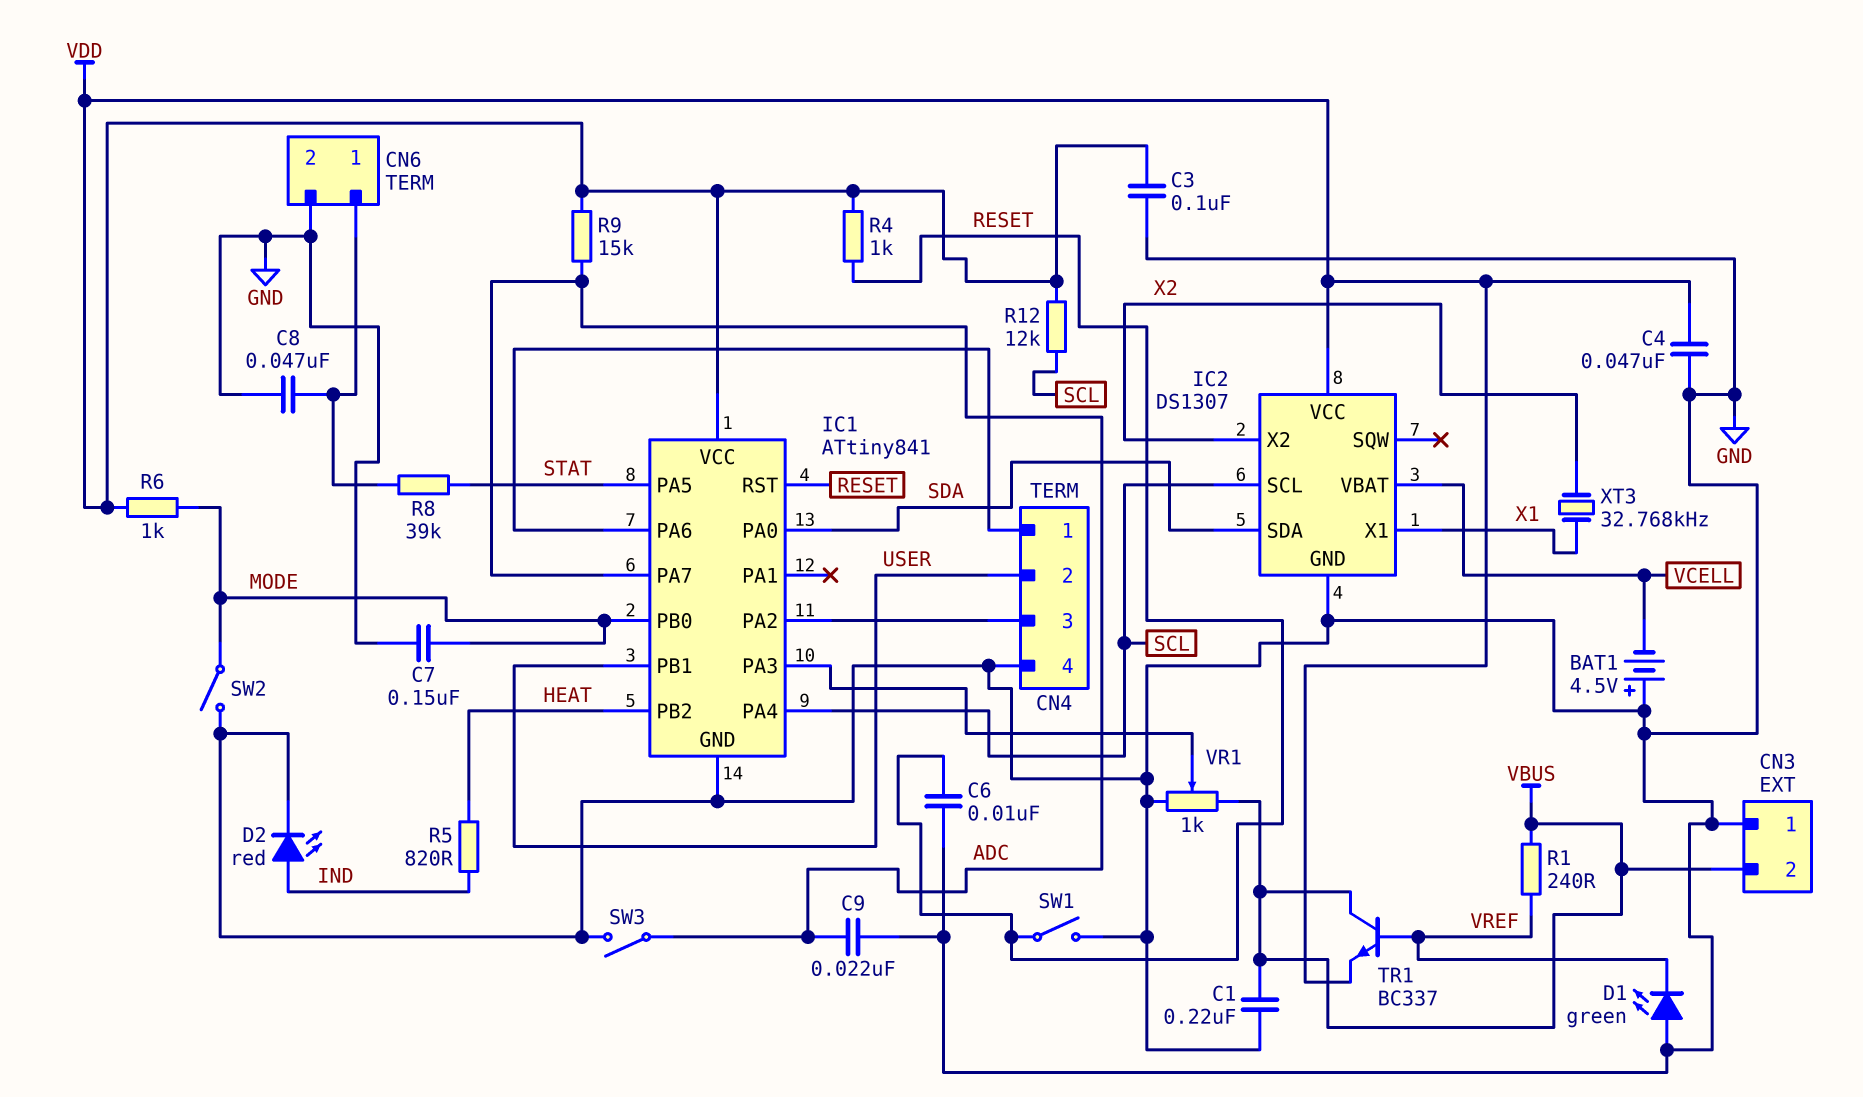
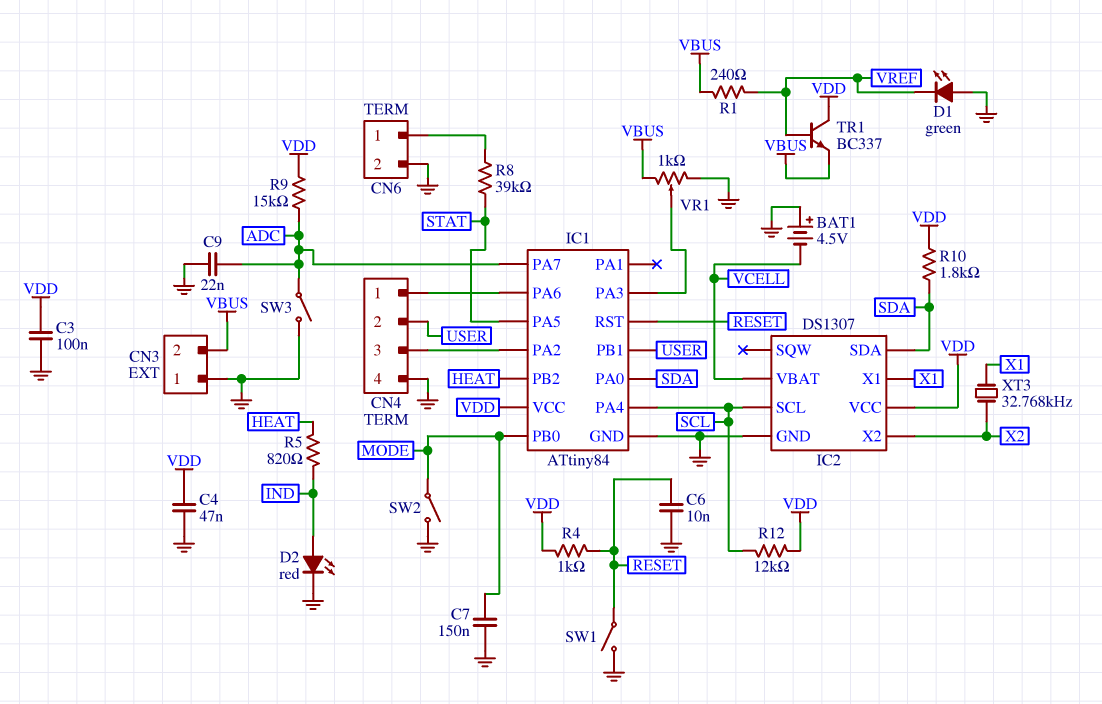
C1: 220nF (GND, VBUS) -> none
C8: 47nF (CN6/1, GND) -> none
IC1: ATtiny841 -> ATtiny84
R6: 1k (MODE, VDD) -> none
R10: none -> 1.8k (SDA, VDD)
TR1: NPN BC337 (B VREF, C VBUS, E VDD) -> NPN BC337 (B VREF, C VDD, E VBUS)

